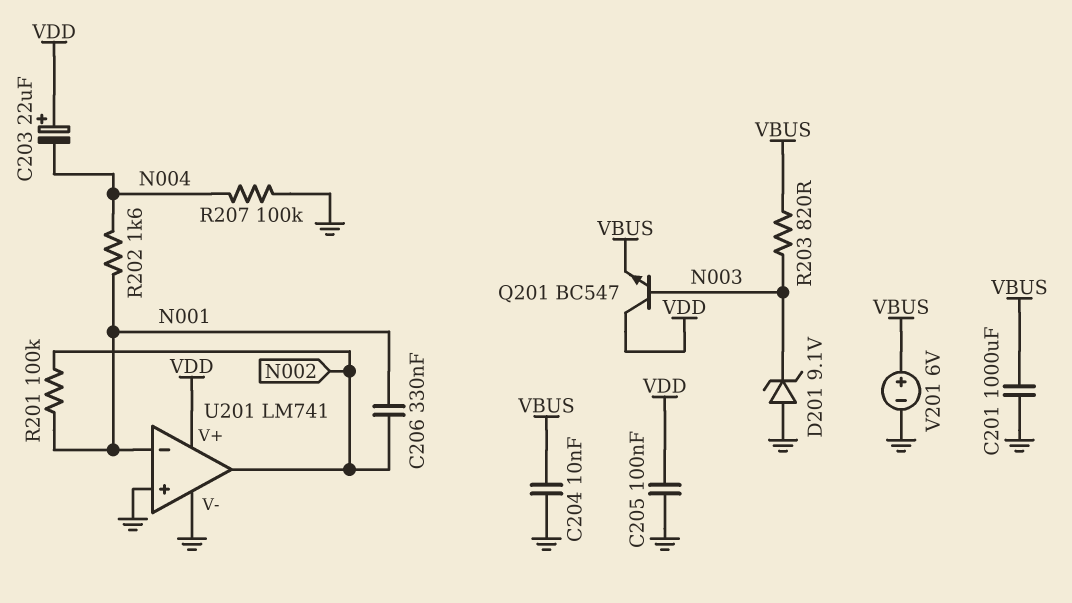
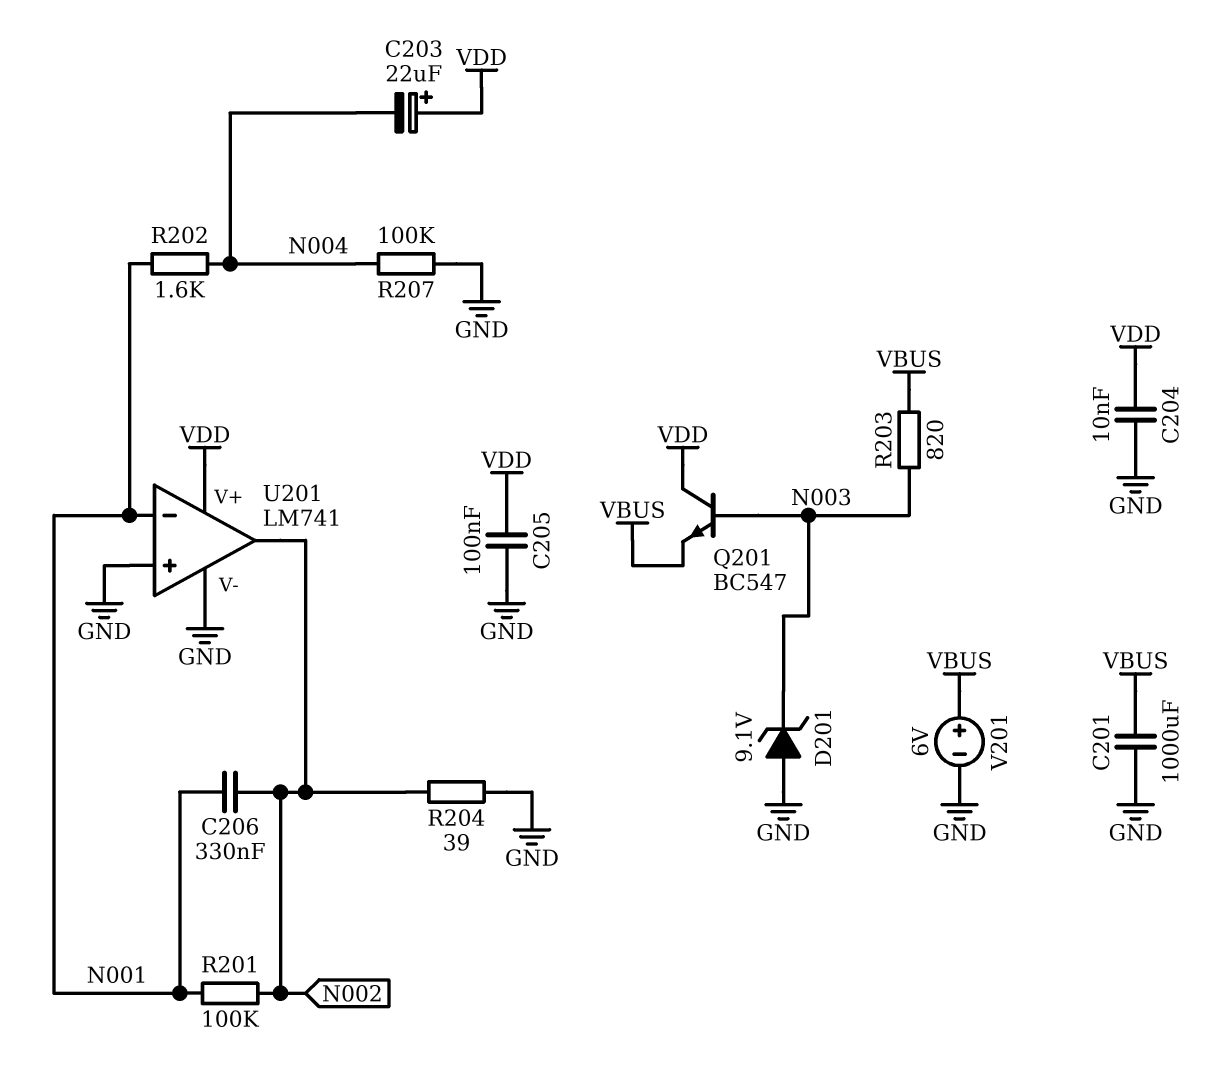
C204: 10nF (GND, VBUS) -> 10nF (GND, VDD)
R204: none -> 39 (GND, N002)

